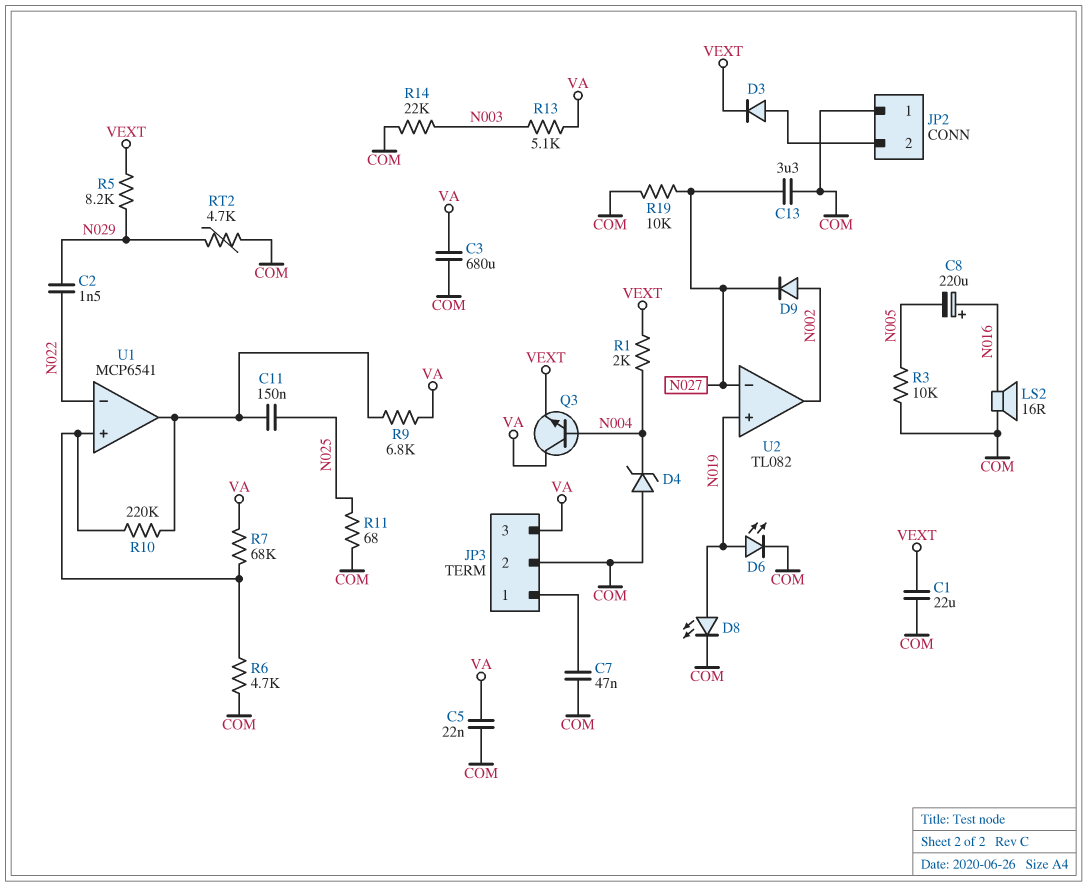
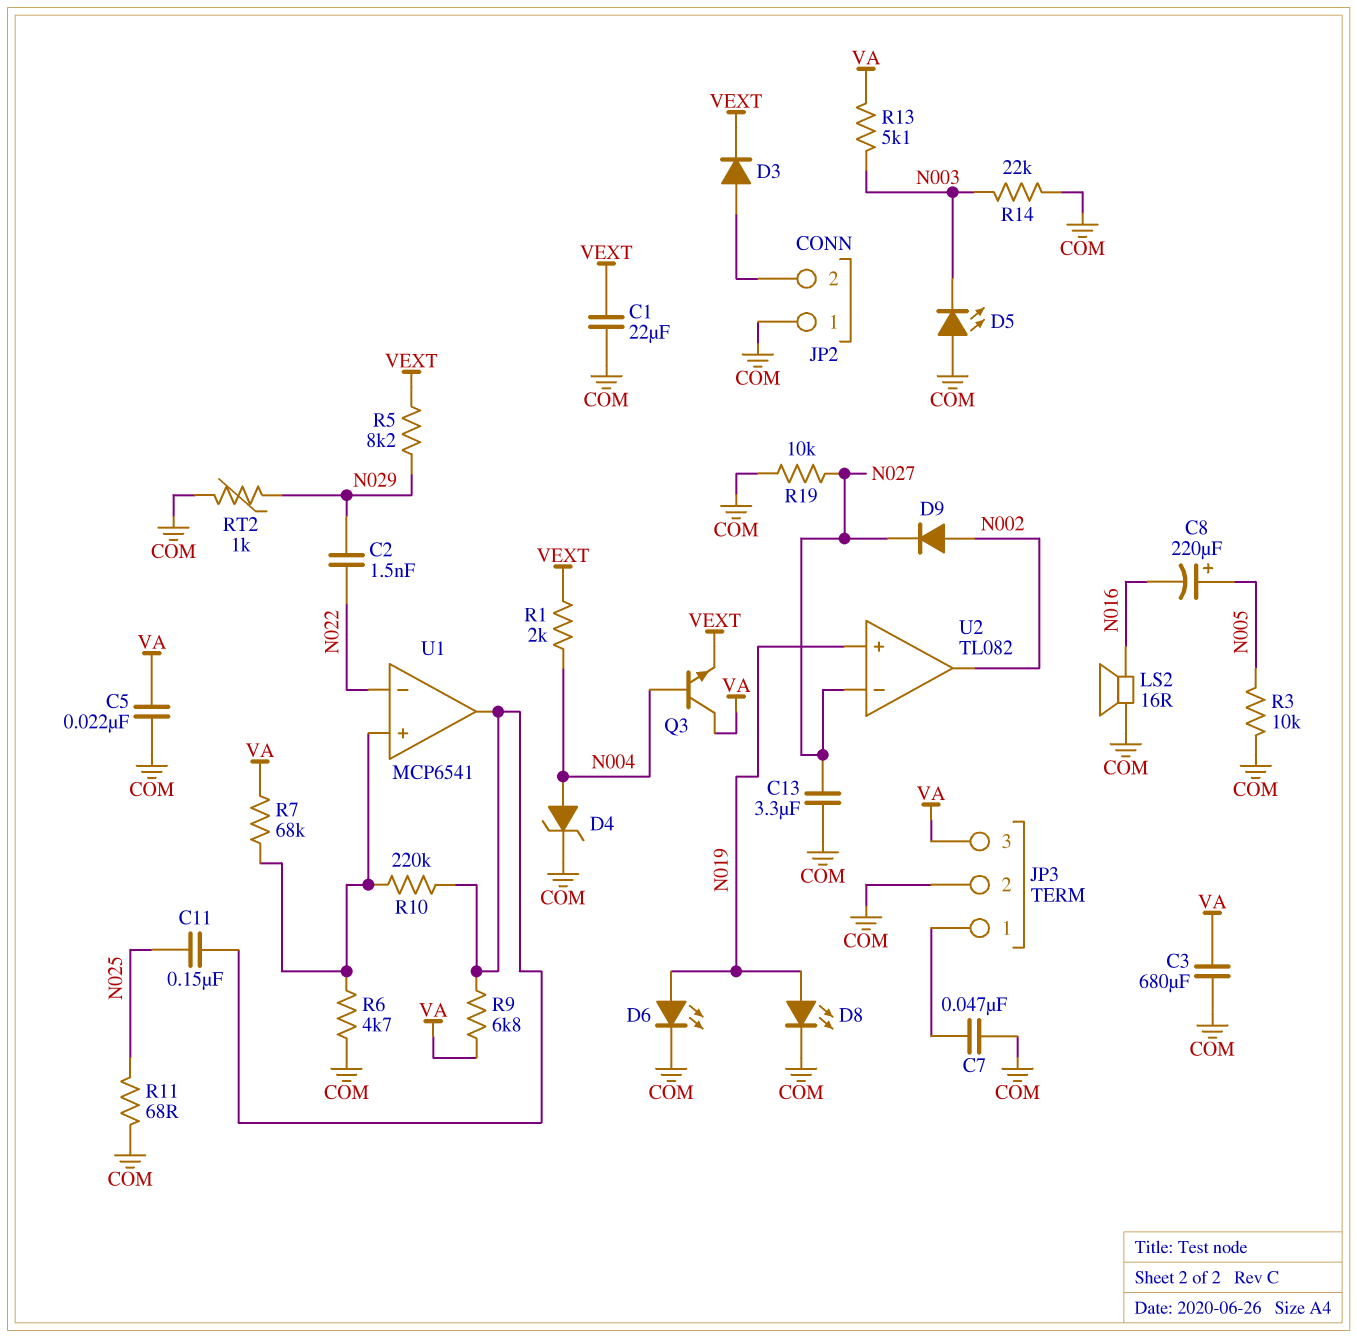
C8: 220uF (plus N016, minus N005) -> 220uF (plus N005, minus N016)
D4: zener (A COM, K N004) -> zener (A N004, K COM)
D5: none -> LED (A COM, K N003)
RT2: 4.7k (COM, N029) -> 1k (COM, N029)

